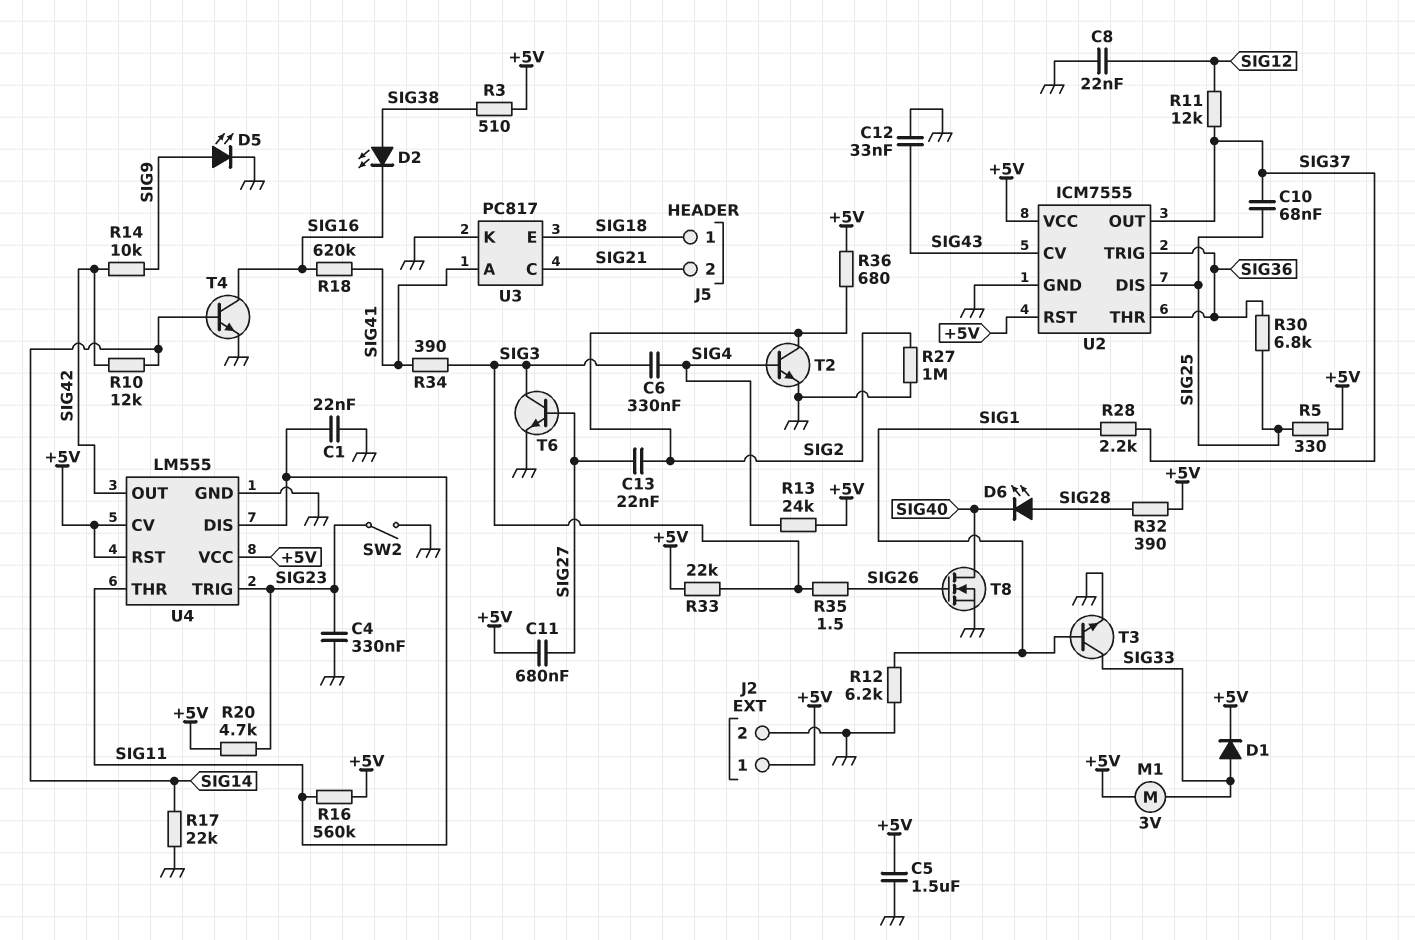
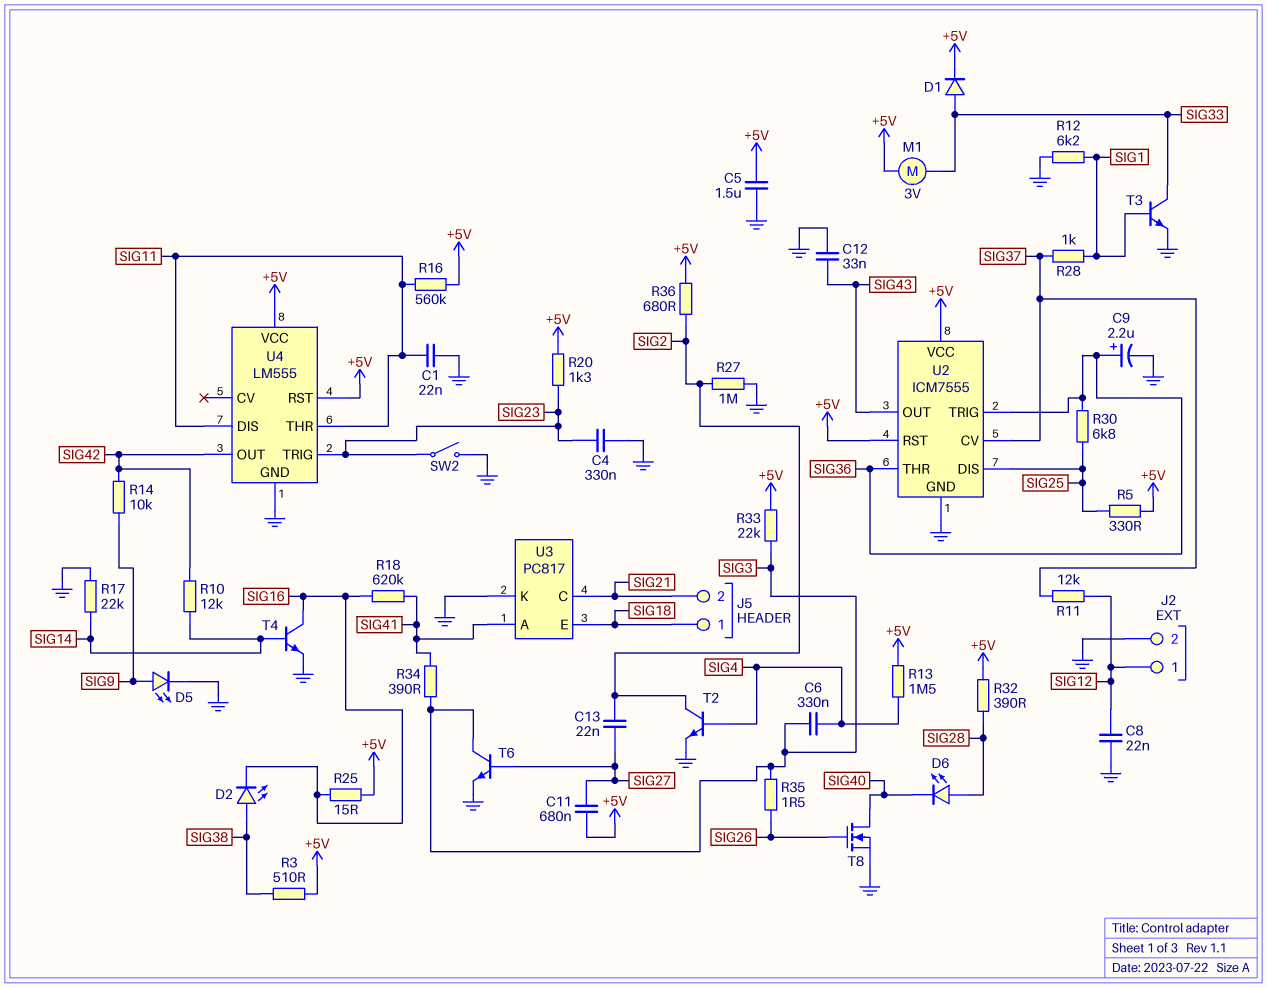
C9: none -> 2.2uF (plus SIG36, minus GND)
C10: 68nF (SIG25, SIG37) -> none
J2 pin 1: +5V -> SIG12
R13: 24k (+5V, SIG4) -> 1.5M (+5V, SIG4)
R20: 4.7k (+5V, SIG23) -> 1.3k (+5V, SIG23)
R25: none -> 15 (+5V, SIG16)
R28: 2.2k (SIG1, SIG37) -> 1k (SIG1, SIG37)
U2 pin CV: SIG43 -> SIG37
U2 pin OUT: SIG37 -> SIG43
U4 pin CV: +5V -> none

